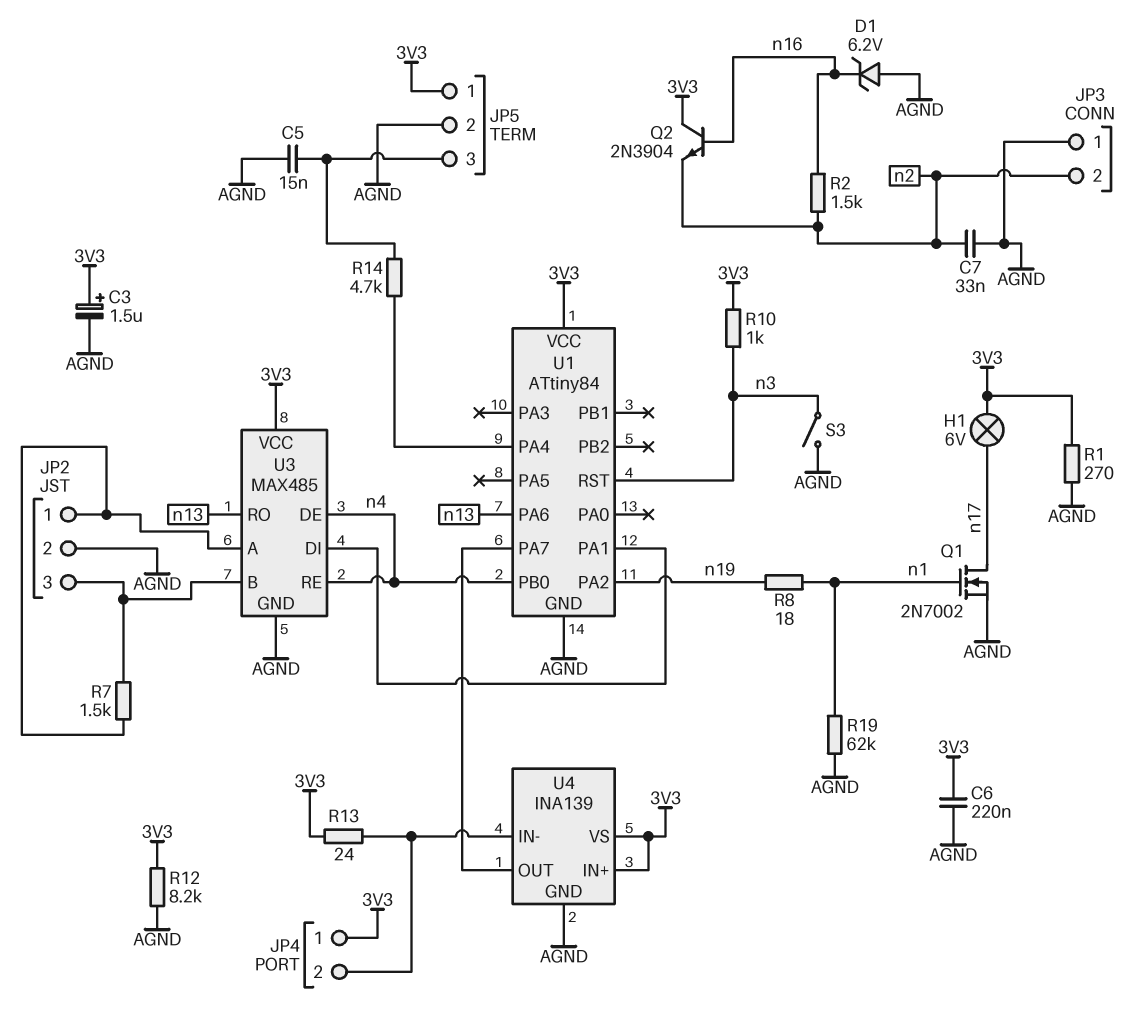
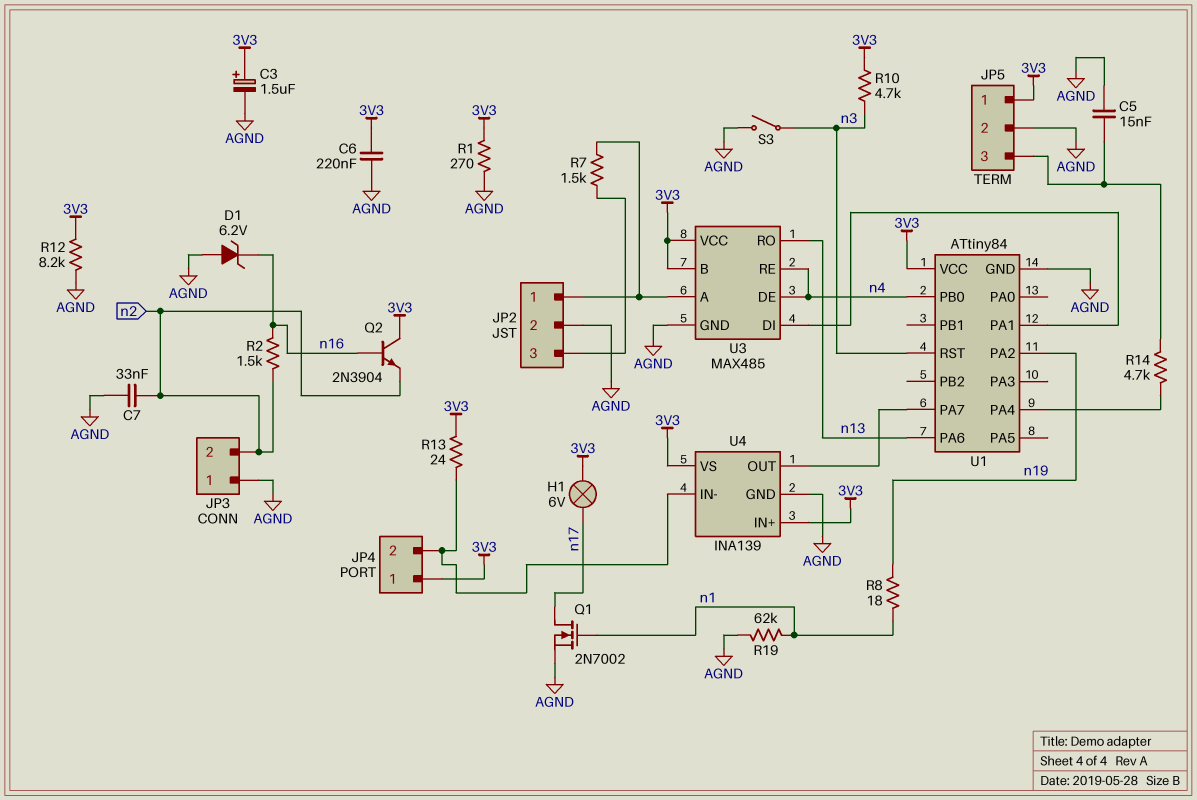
R10: 1k (3V3, n3) -> 4.7k (3V3, n3)
U3 pin B: JP2/3 -> 3V3

